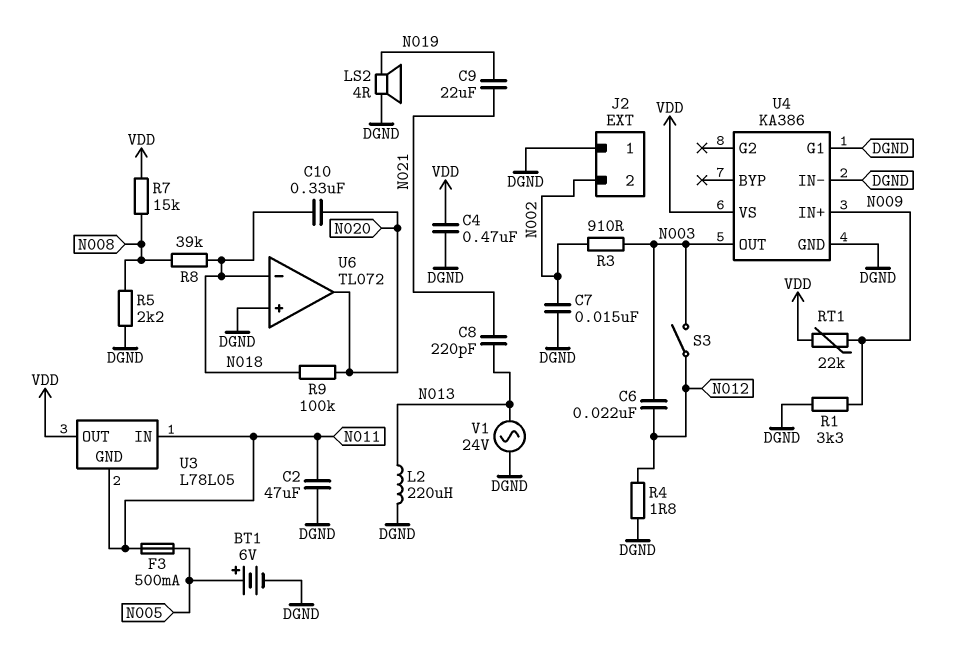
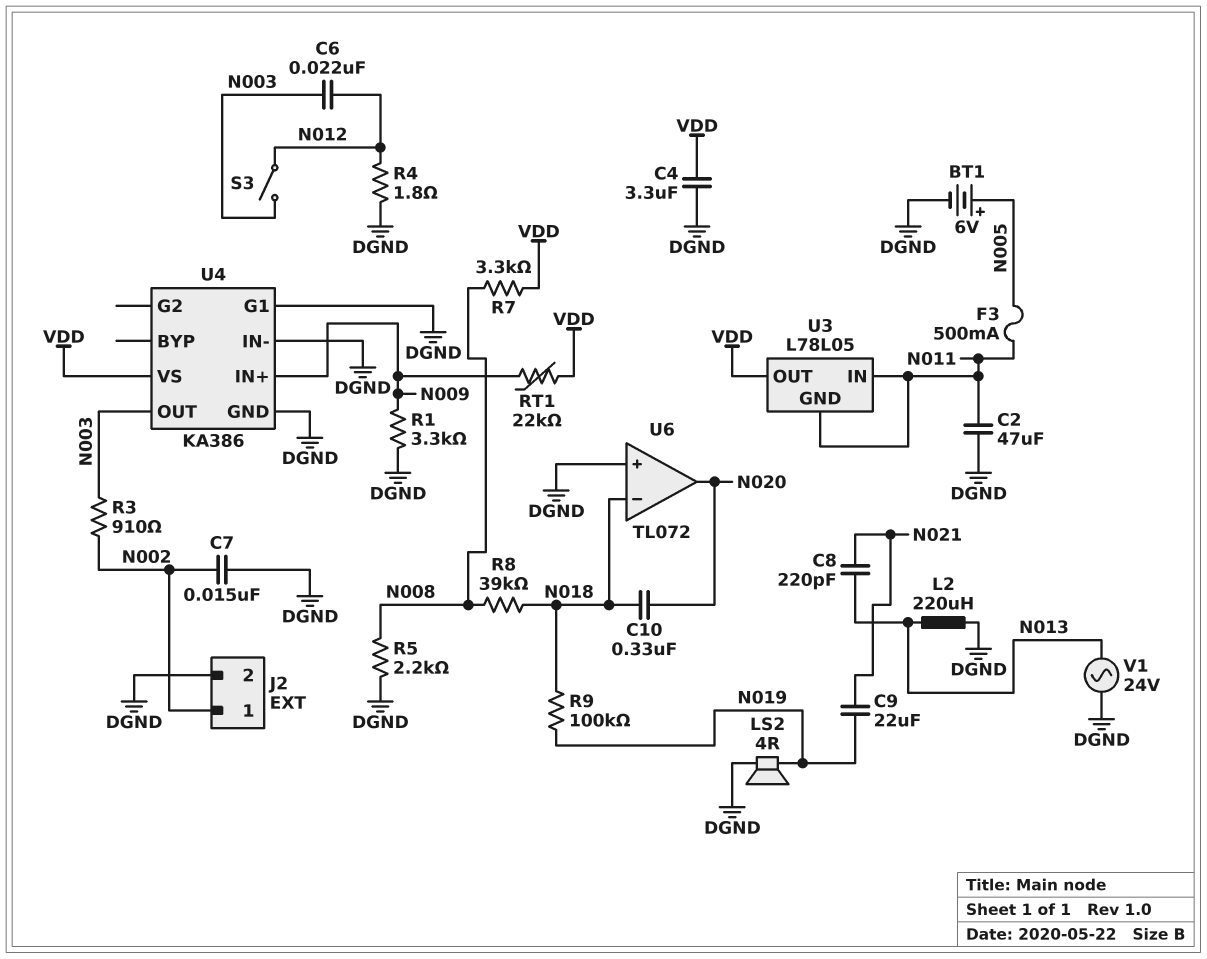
C4: 470nF (DGND, VDD) -> 3.3uF (DGND, VDD)
J2 pin 1: DGND -> N002
J2 pin 2: N002 -> DGND
R7: 15k (N008, VDD) -> 3.3k (N008, VDD)
R9: 100k (N018, N020) -> 100k (N018, N019)

